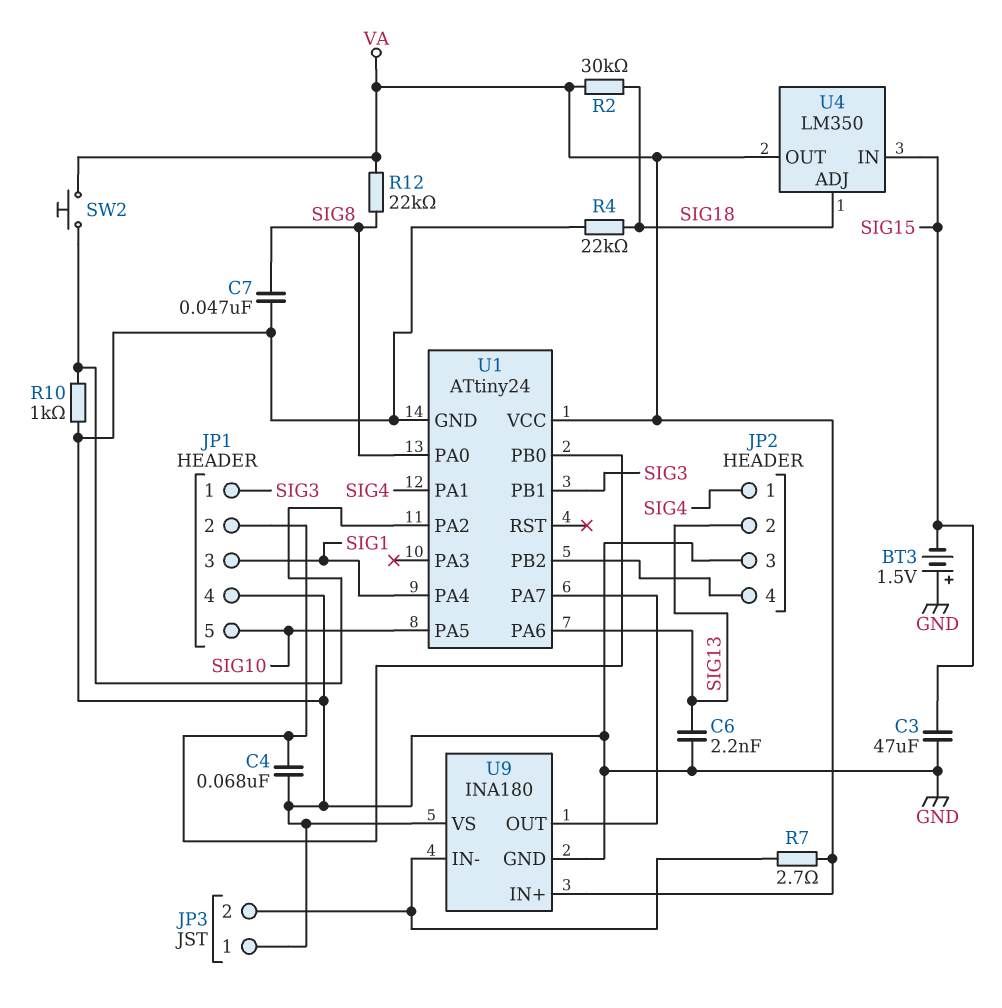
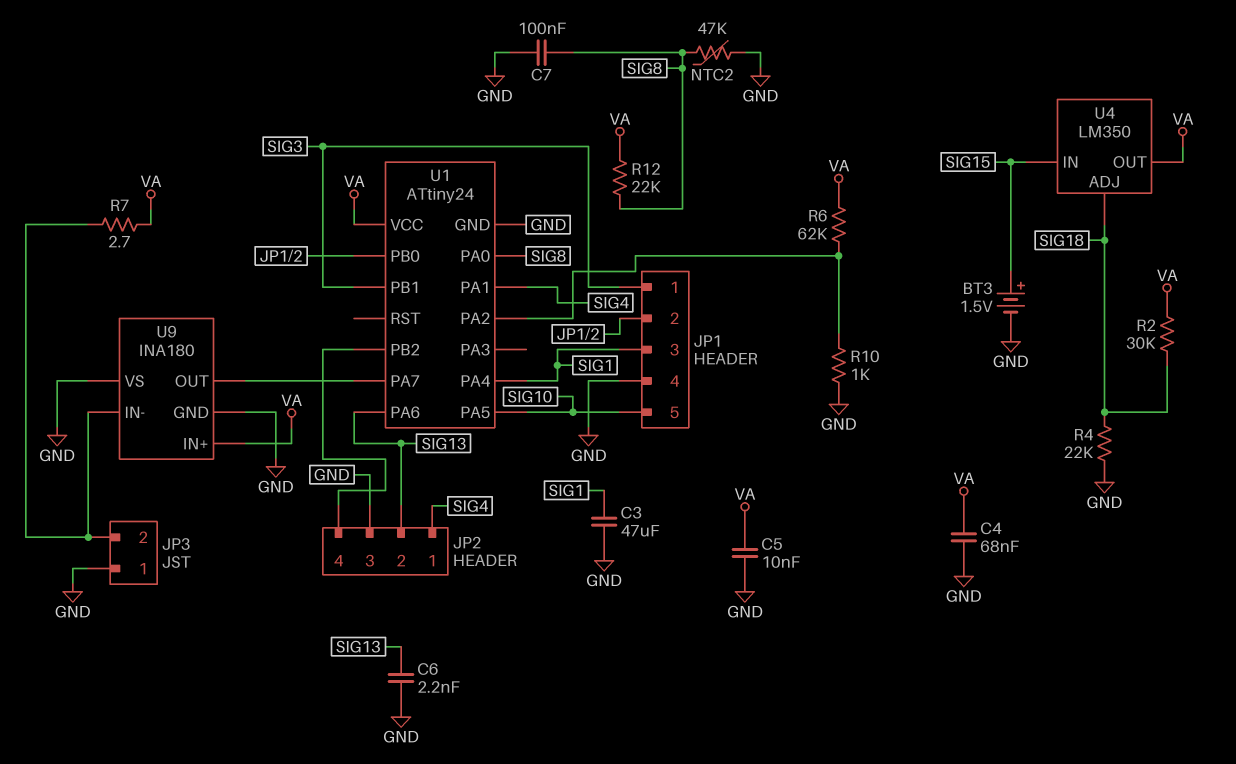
BT3: 1.5V (plus GND, minus SIG15) -> 1.5V (plus SIG15, minus GND)
C3: 47uF (GND, SIG15) -> 47uF (GND, SIG1)
C4: 68nF (GND, JP1/2) -> 68nF (GND, VA)
C5: none -> 10nF (GND, VA)
C7: 47nF (GND, SIG8) -> 100nF (GND, SIG8)
NTC2: none -> 47k (GND, SIG8)
R6: none -> 62k (U1/PA2, VA)
SW2: button (U1/PA2, VA) -> none

